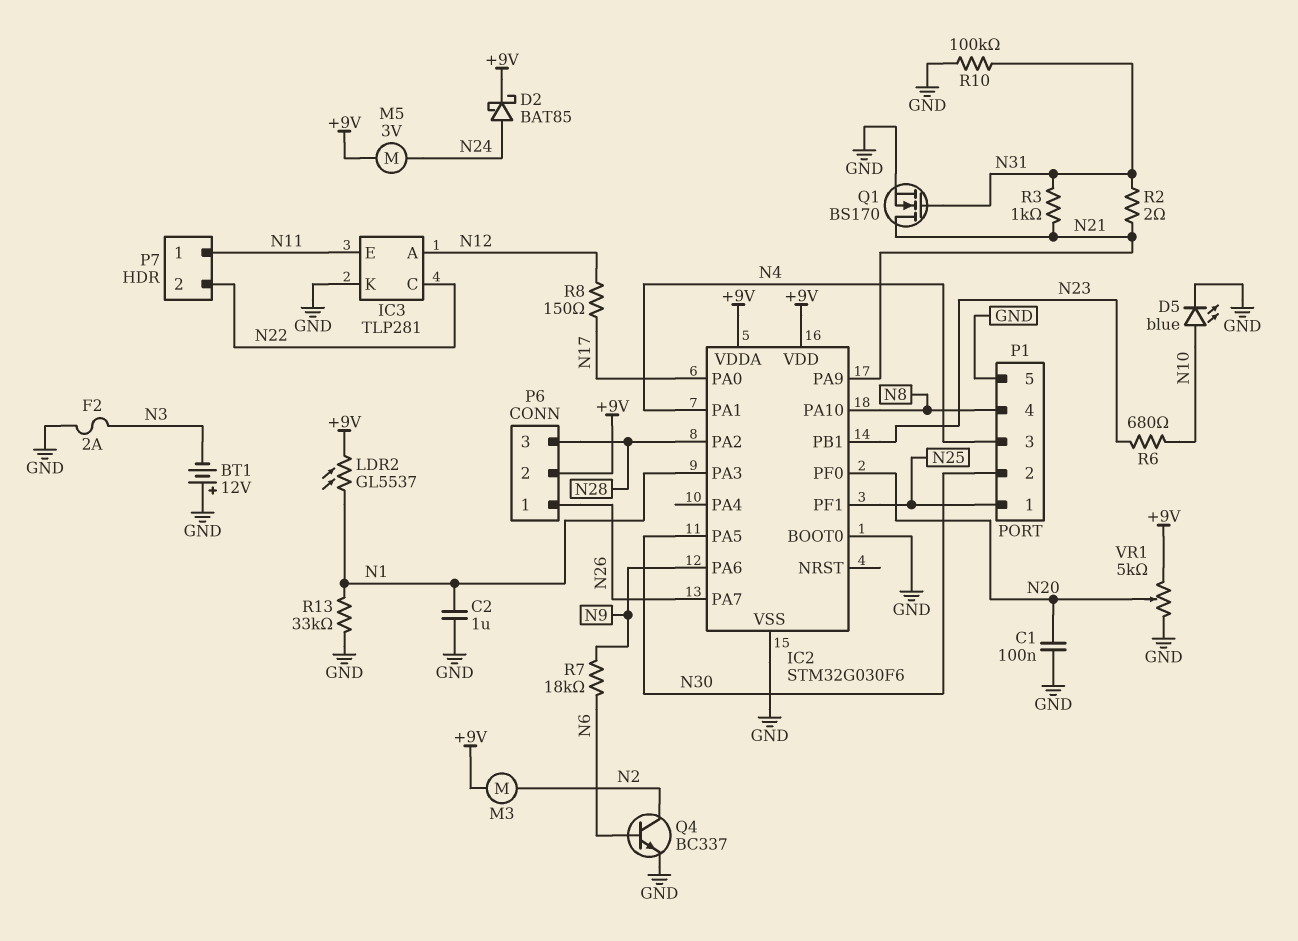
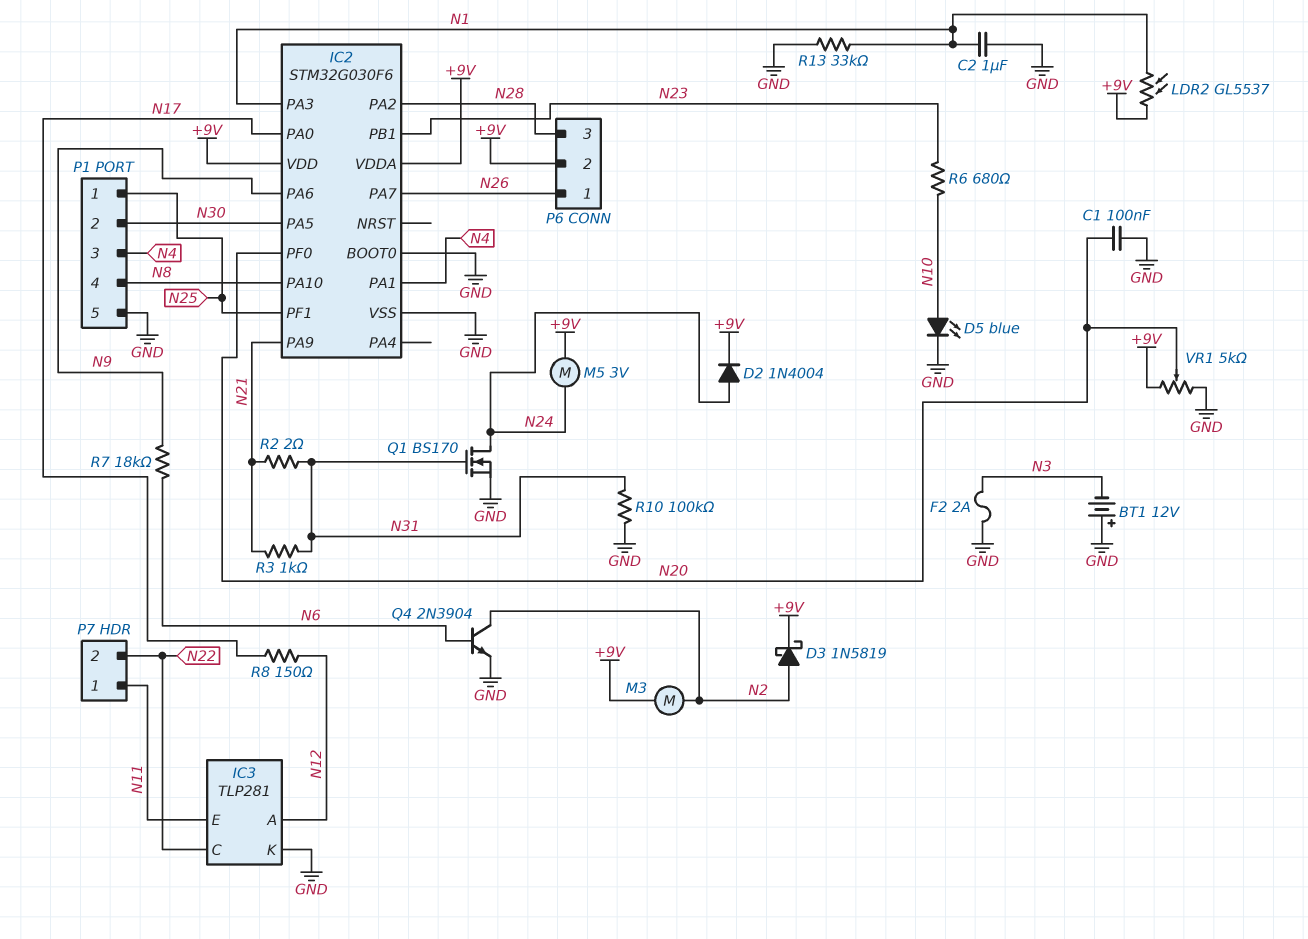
D2: schottky BAT85 (A N24, K +9V) -> diode 1N4004 (A N24, K +9V)
D3: none -> schottky 1N5819 (A N2, K +9V)
Q1: NMOS BS170 (G N31, D N21, S GND) -> NMOS BS170 (G N31, D N24, S GND)
Q4: NPN BC337 (B N6, C N2, E GND) -> NPN 2N3904 (B N6, C N2, E GND)

